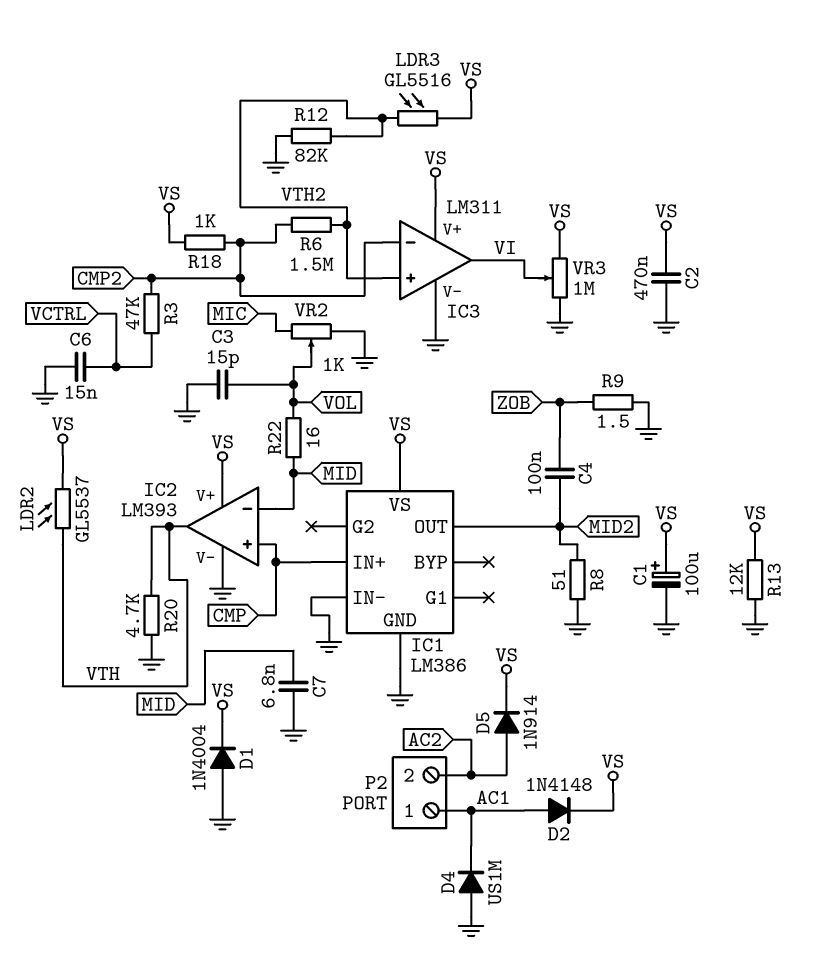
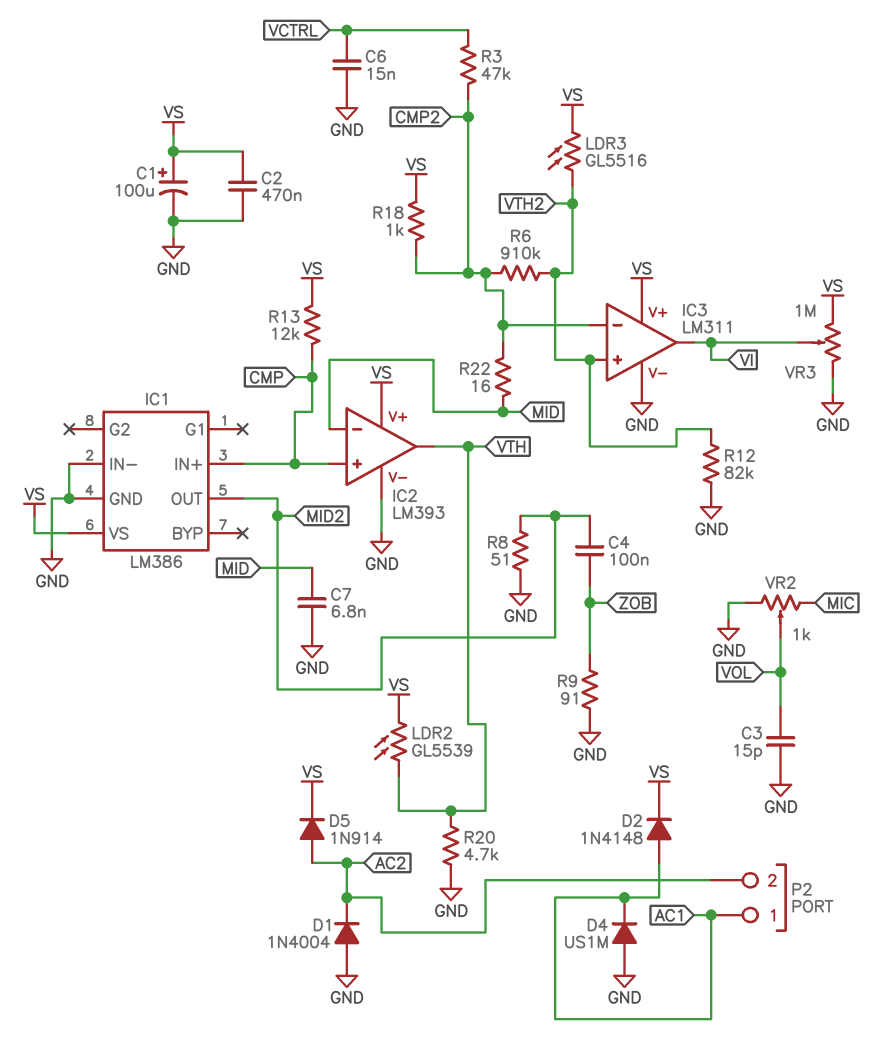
D1: diode 1N4004 (A GND, K VS) -> diode 1N4004 (A GND, K AC2)
LDR2: GL5537 (VS, VTH) -> GL5539 (VS, VTH)
R6: 1.5M (CMP2, VTH2) -> 910k (CMP2, VTH2)
R9: 1.5 (GND, ZOB) -> 91 (GND, ZOB)
R13: 12k (GND, VS) -> 12k (CMP, VS)
R22: 16 (MID, VOL) -> 16 (CMP2, MID)

